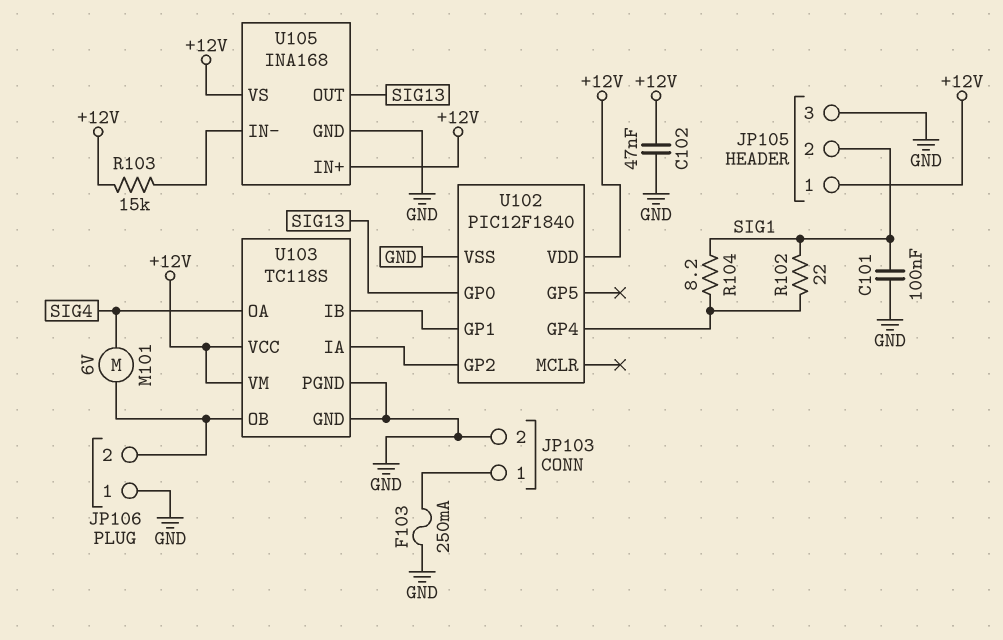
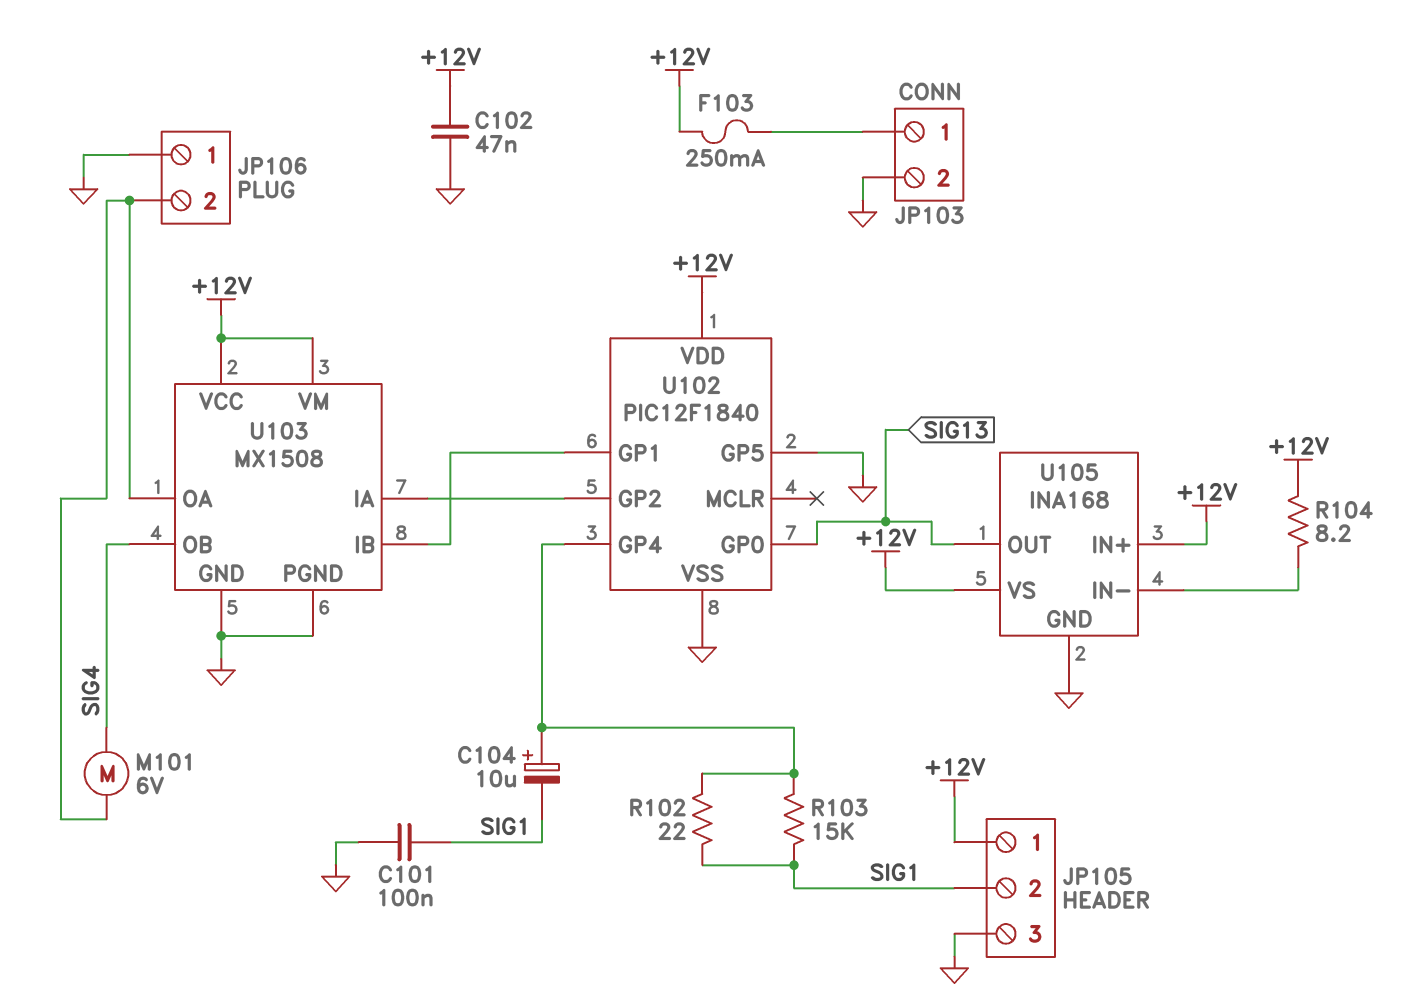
C104: none -> 10uF (plus U102/GP4, minus SIG1)
F103: 250mA (GND, JP103/1) -> 250mA (+12V, JP103/1)
R103: 15k (+12V, U105/IN-) -> 15k (SIG1, U102/GP4)
R104: 8.2 (SIG1, U102/GP4) -> 8.2 (+12V, U105/IN-)
U102 pin GP5: none -> GND
U103: TC118S -> MX1508
U103 pin OA: SIG4 -> JP106/2
U103 pin OB: JP106/2 -> SIG4

